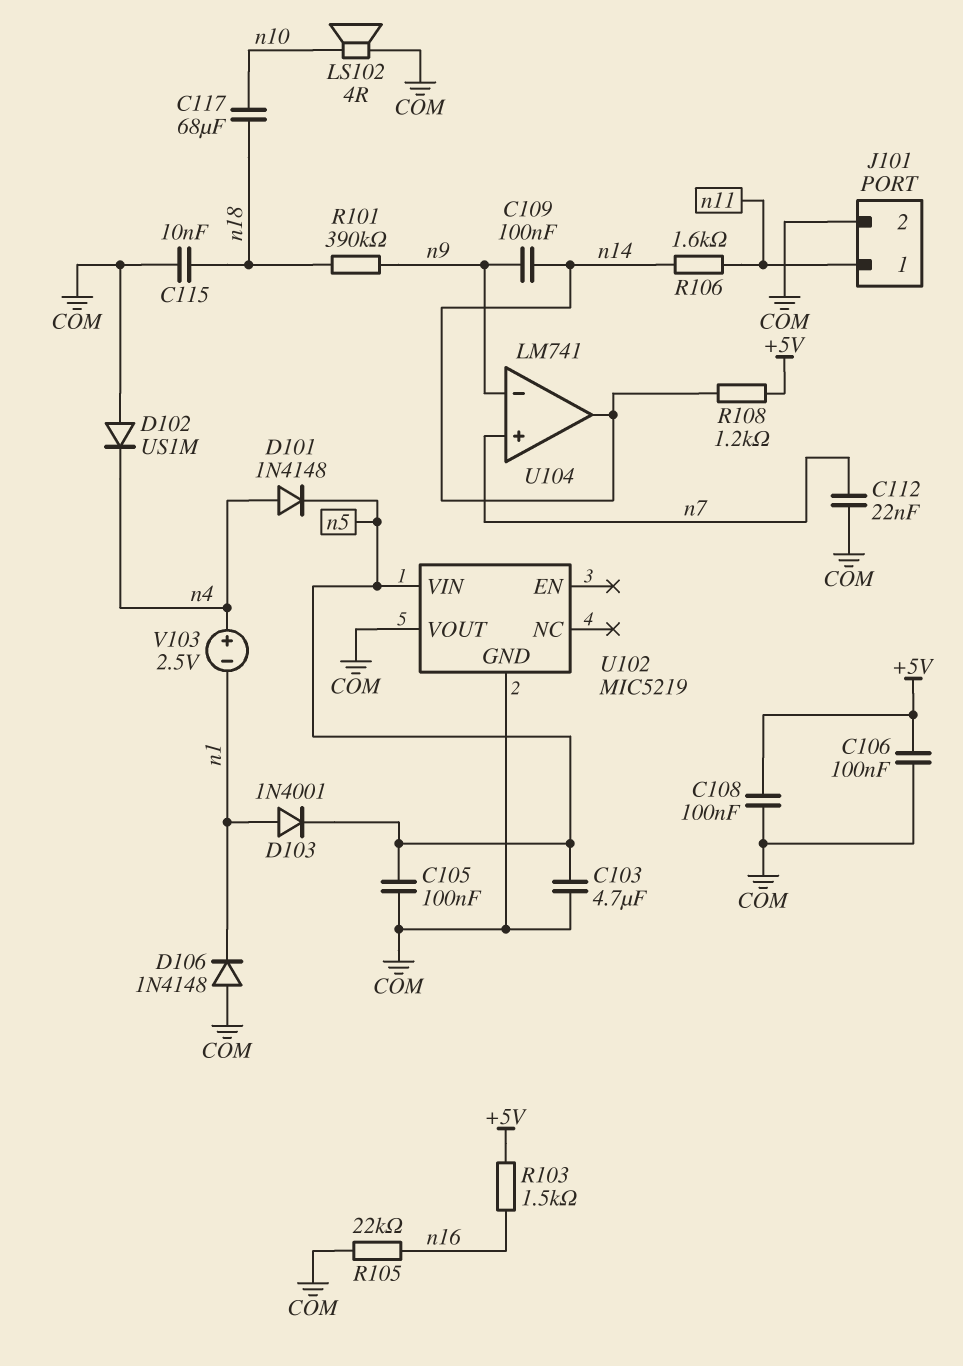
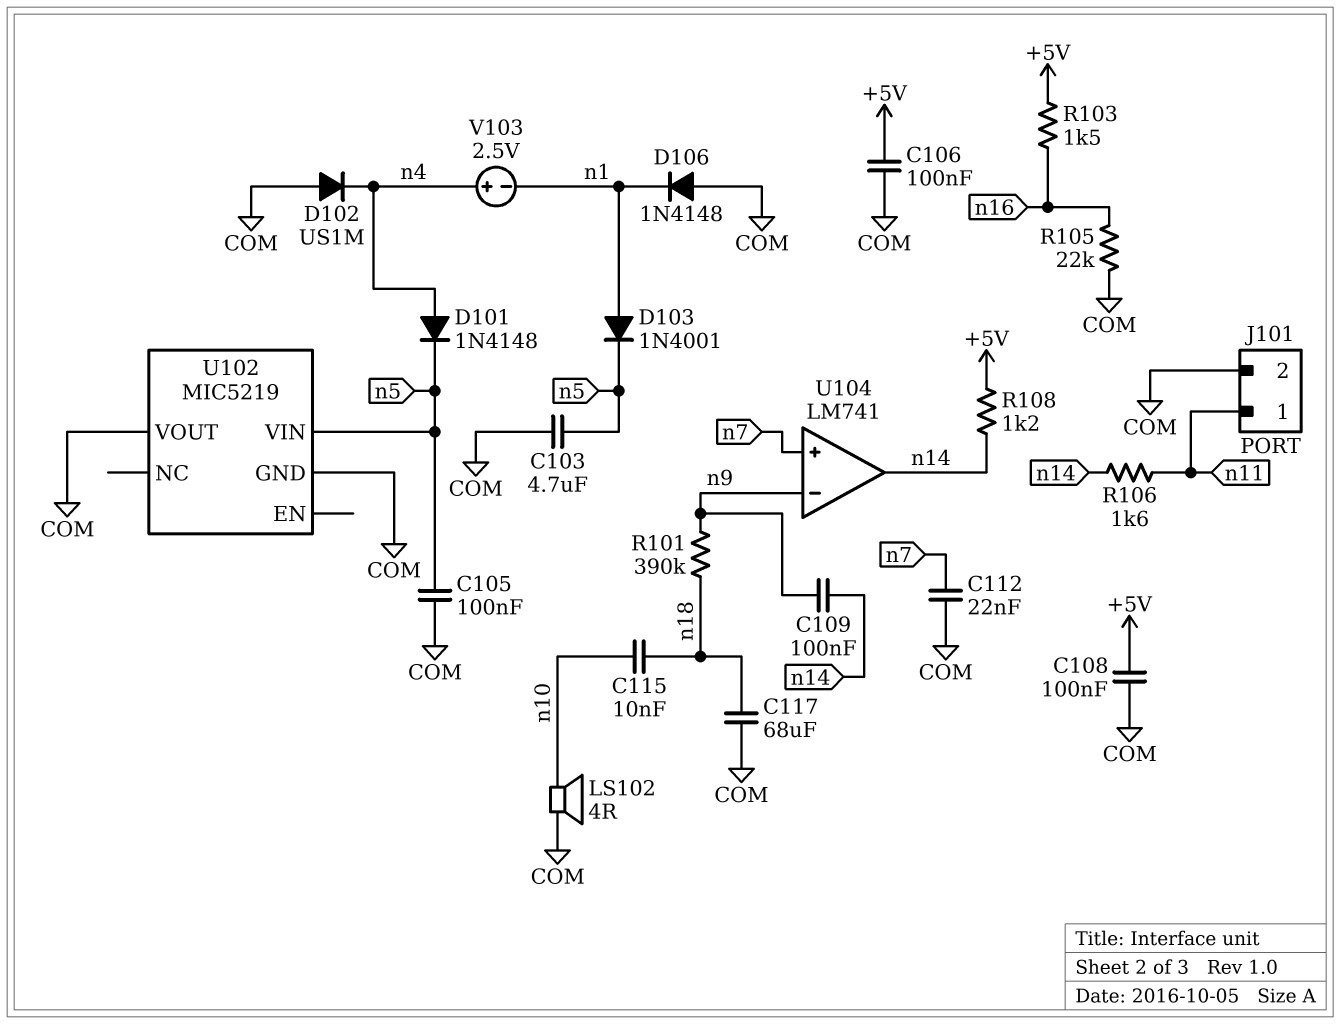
C115: 10nF (COM, n18) -> 10nF (n10, n18)
C117: 68uF (n10, n18) -> 68uF (COM, n18)

